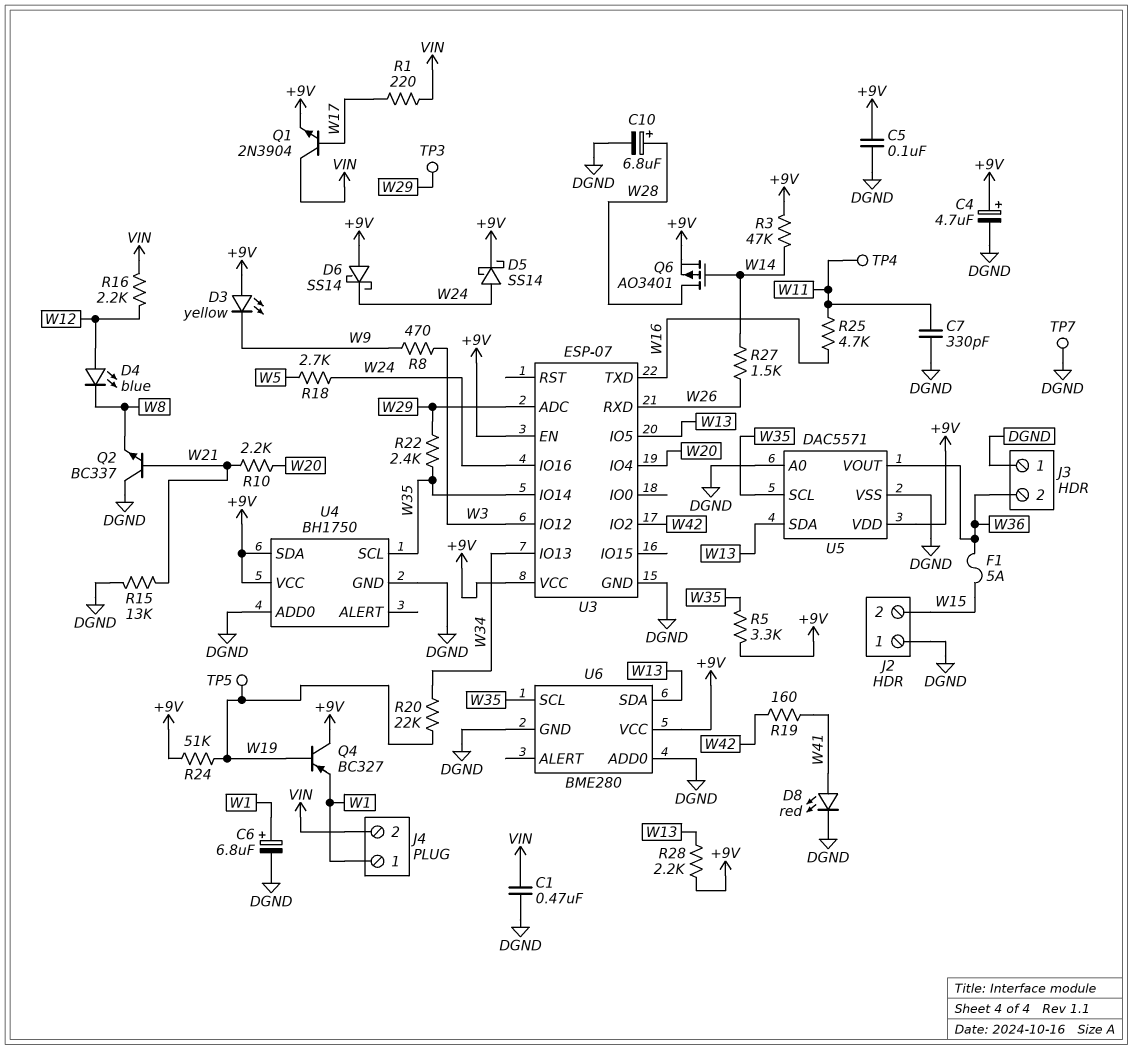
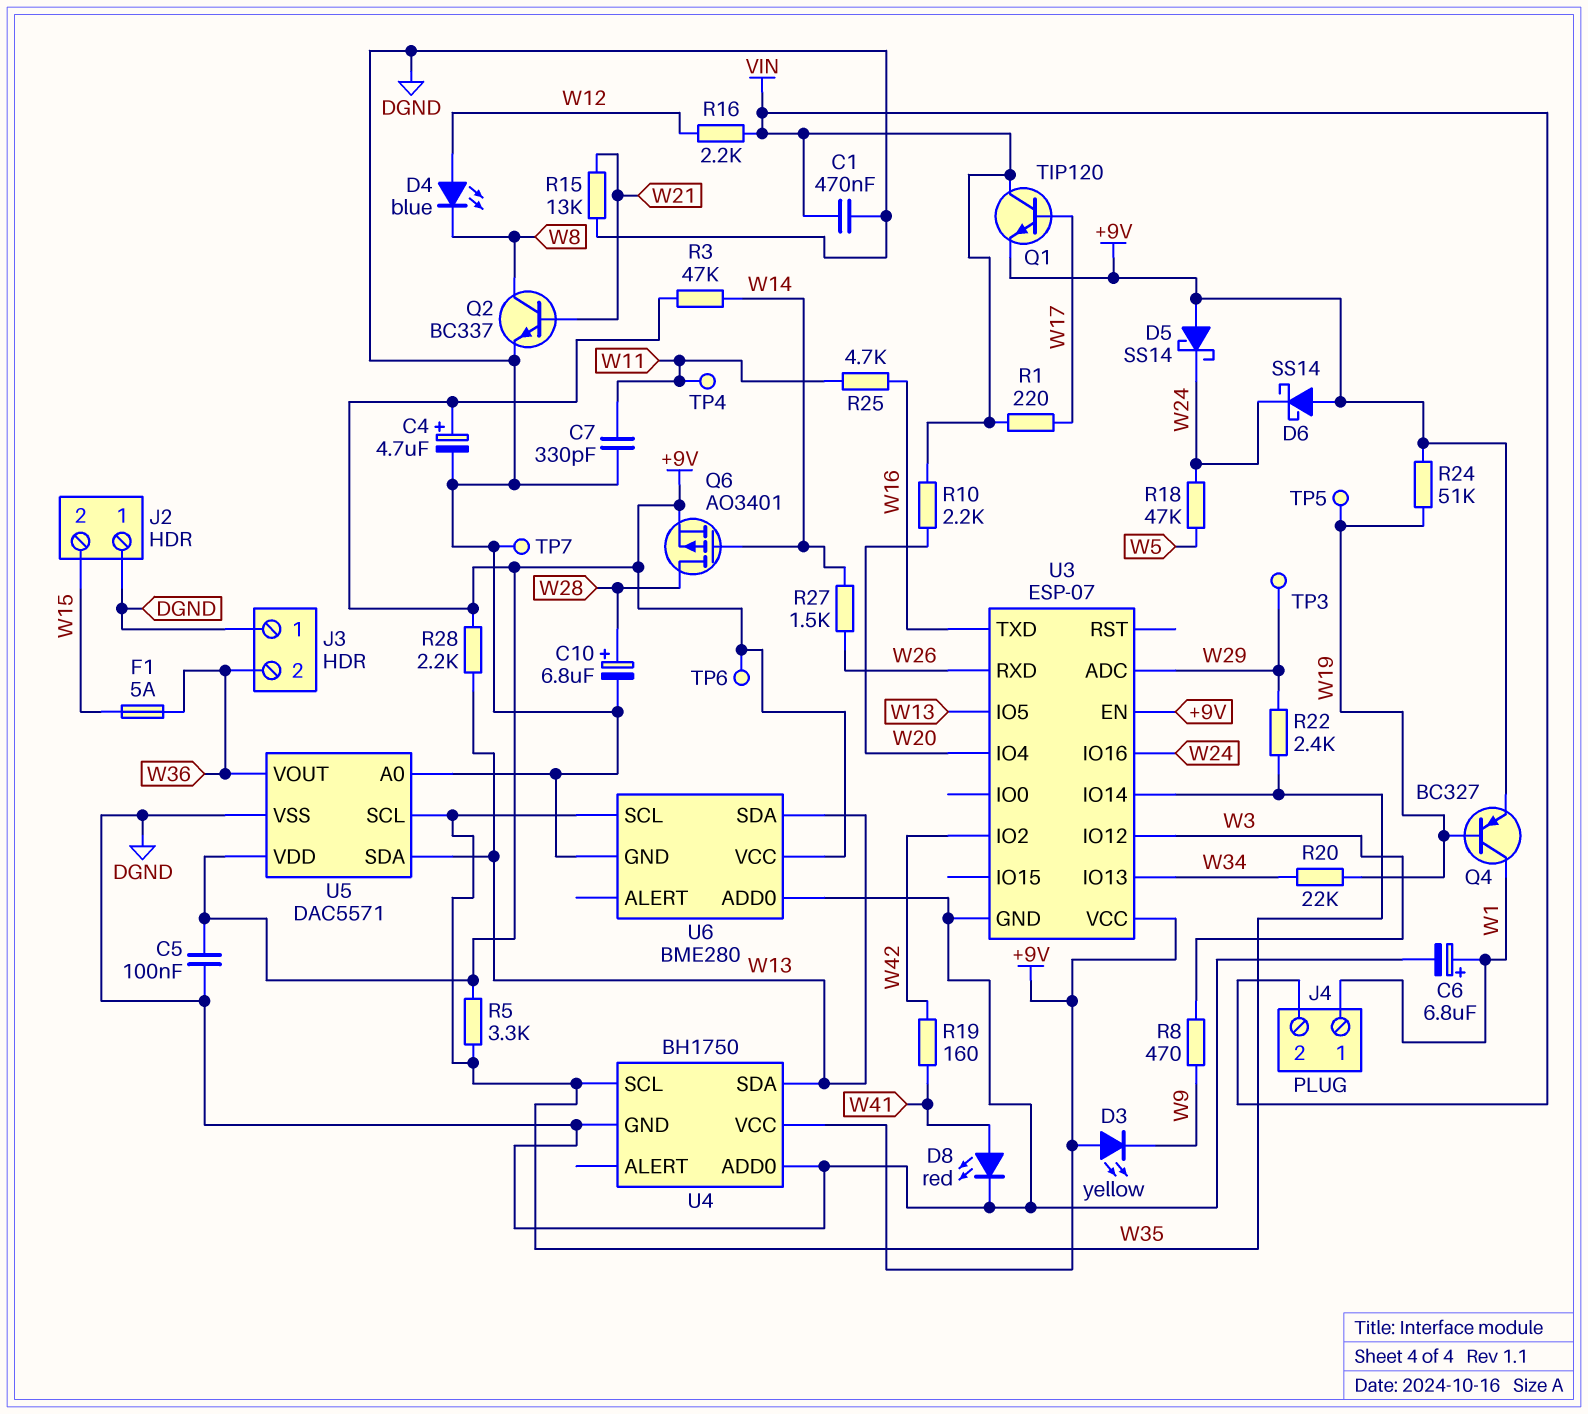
D5: schottky SS14 (A W24, K +9V) -> schottky SS14 (A +9V, K W24)
Q1: NPN 2N3904 (B W17, C VIN, E +9V) -> NPN TIP120 (B W17, C VIN, E +9V)
Q2: NPN BC337 (B W21, C DGND, E W8) -> NPN BC337 (B W21, C W8, E DGND)
Q4: PNP BC327 (B W19, C +9V, E W1) -> PNP BC327 (B W19, C W1, E +9V)
R10: 2.2k (W20, W21) -> 2.2k (VIN, W20)
R18: 2.7k (W5, W24) -> 47k (W5, W24)
TP6: none -> test point (+9V)
U4 pin SDA: +9V -> W13

